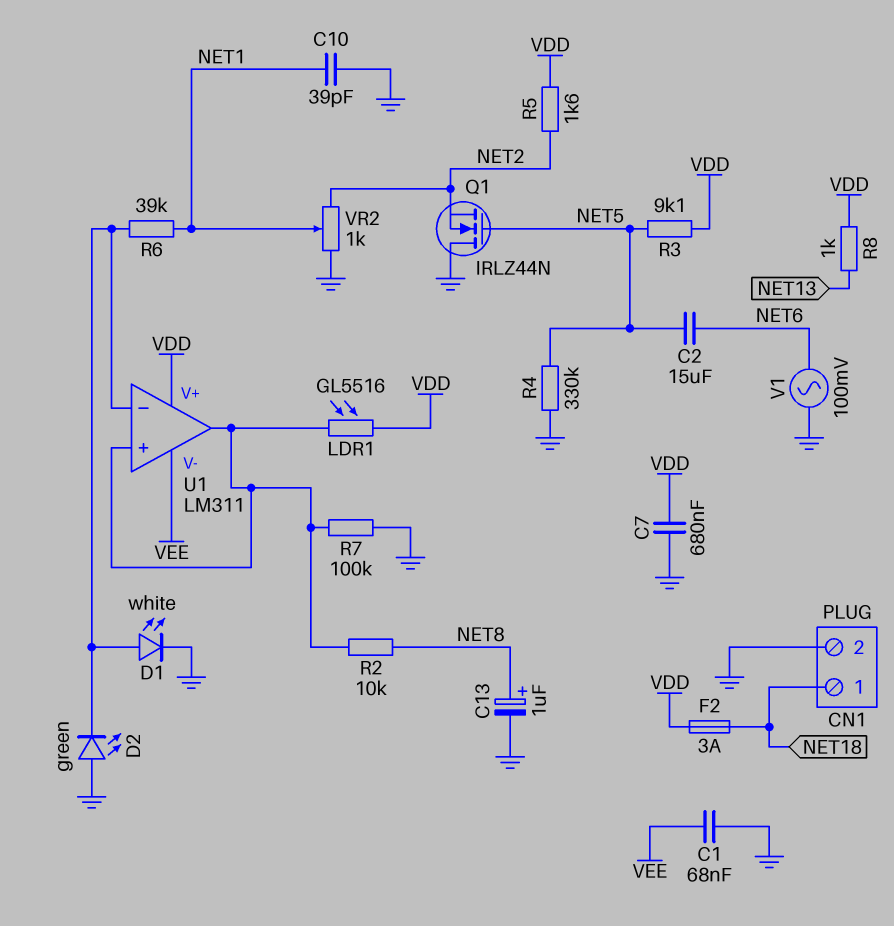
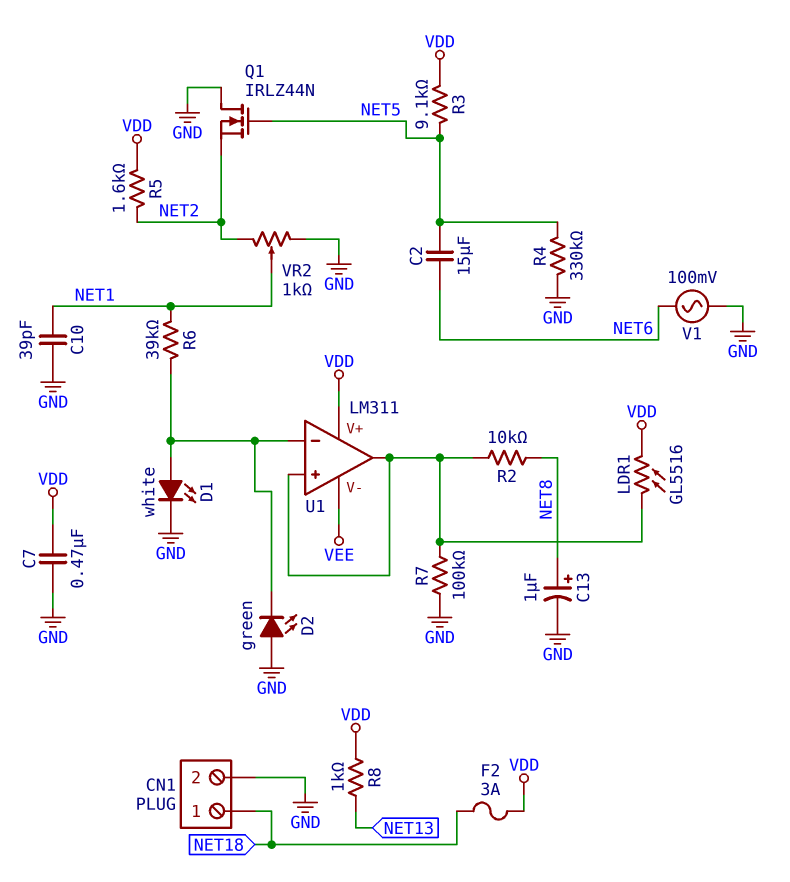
C1: 68nF (GND, VEE) -> none
C7: 680nF (GND, VDD) -> 470nF (GND, VDD)

